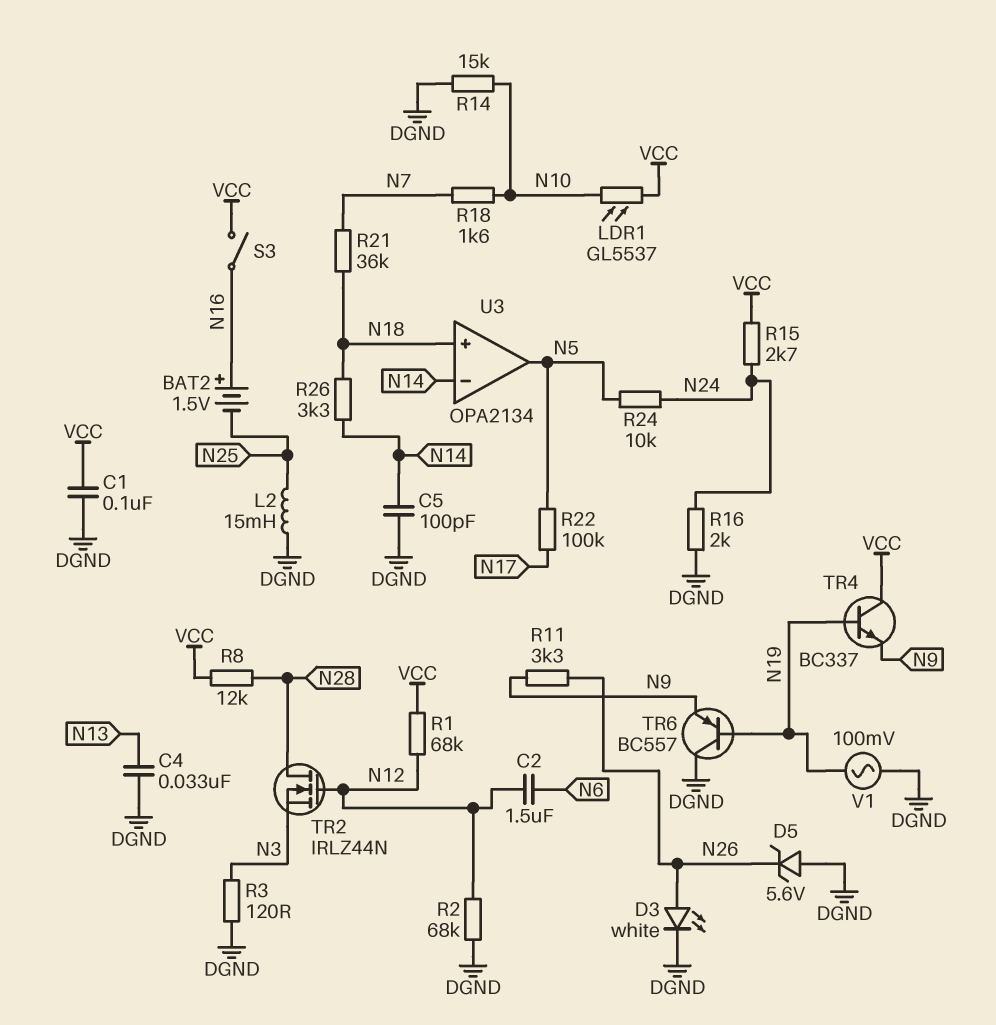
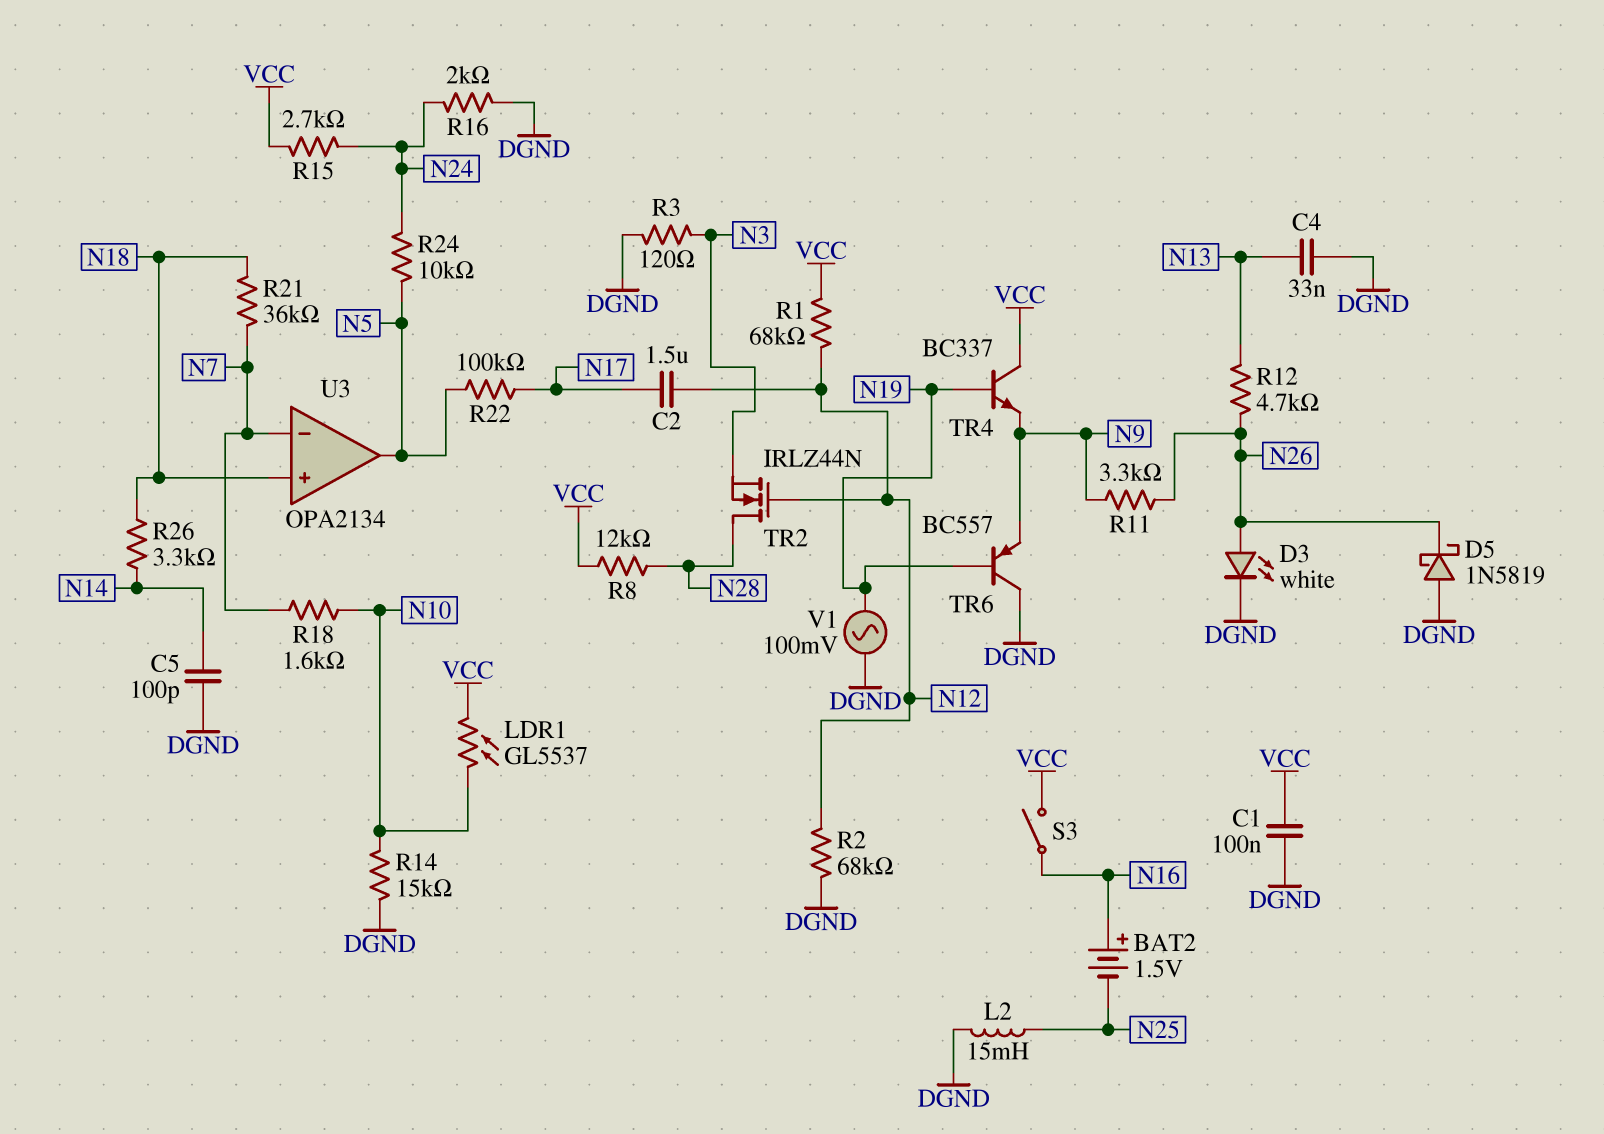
C2: 1.5uF (N6, N12) -> 1.5uF (N12, N17)
D5: zener 5.6V (A DGND, K N26) -> schottky 1N5819 (A DGND, K N26)
R12: none -> 4.7k (N13, N26)
U3 pin in-: N14 -> N7

